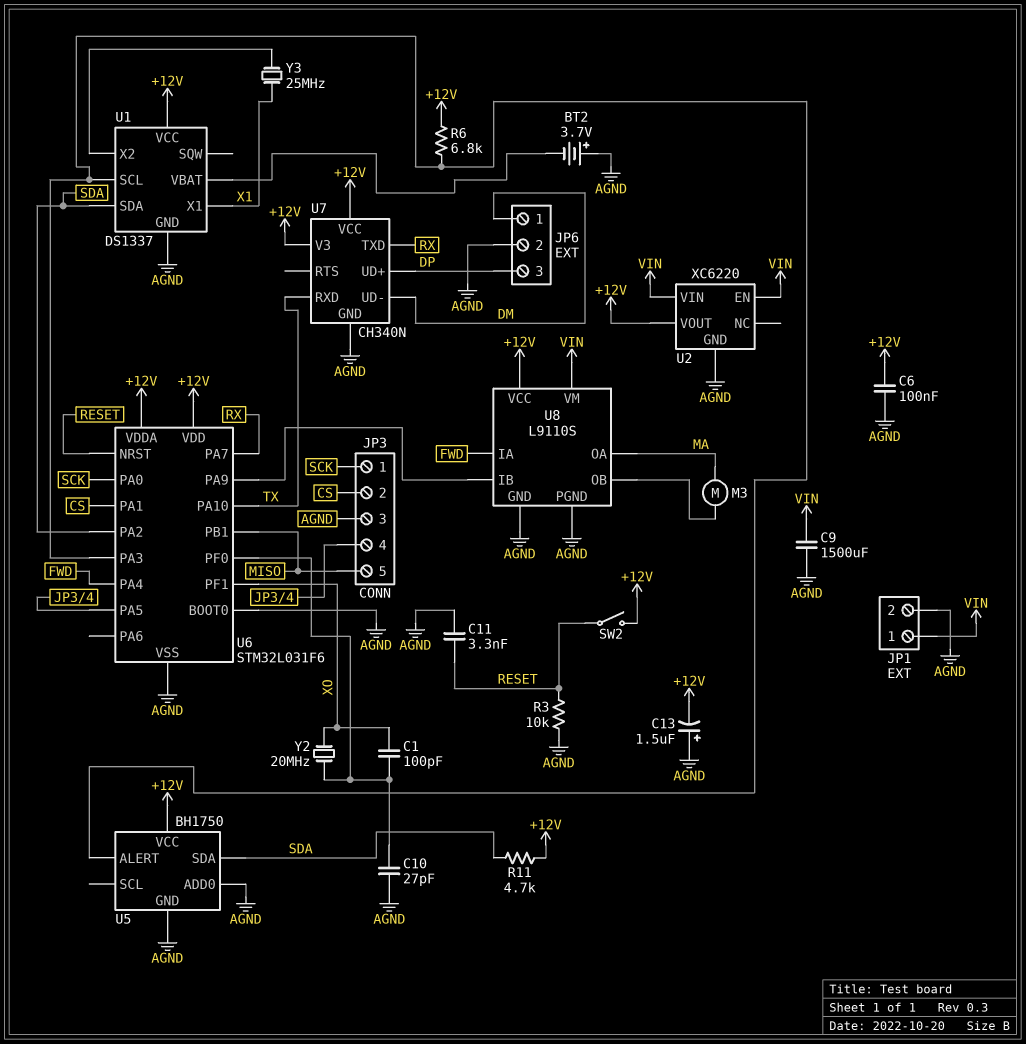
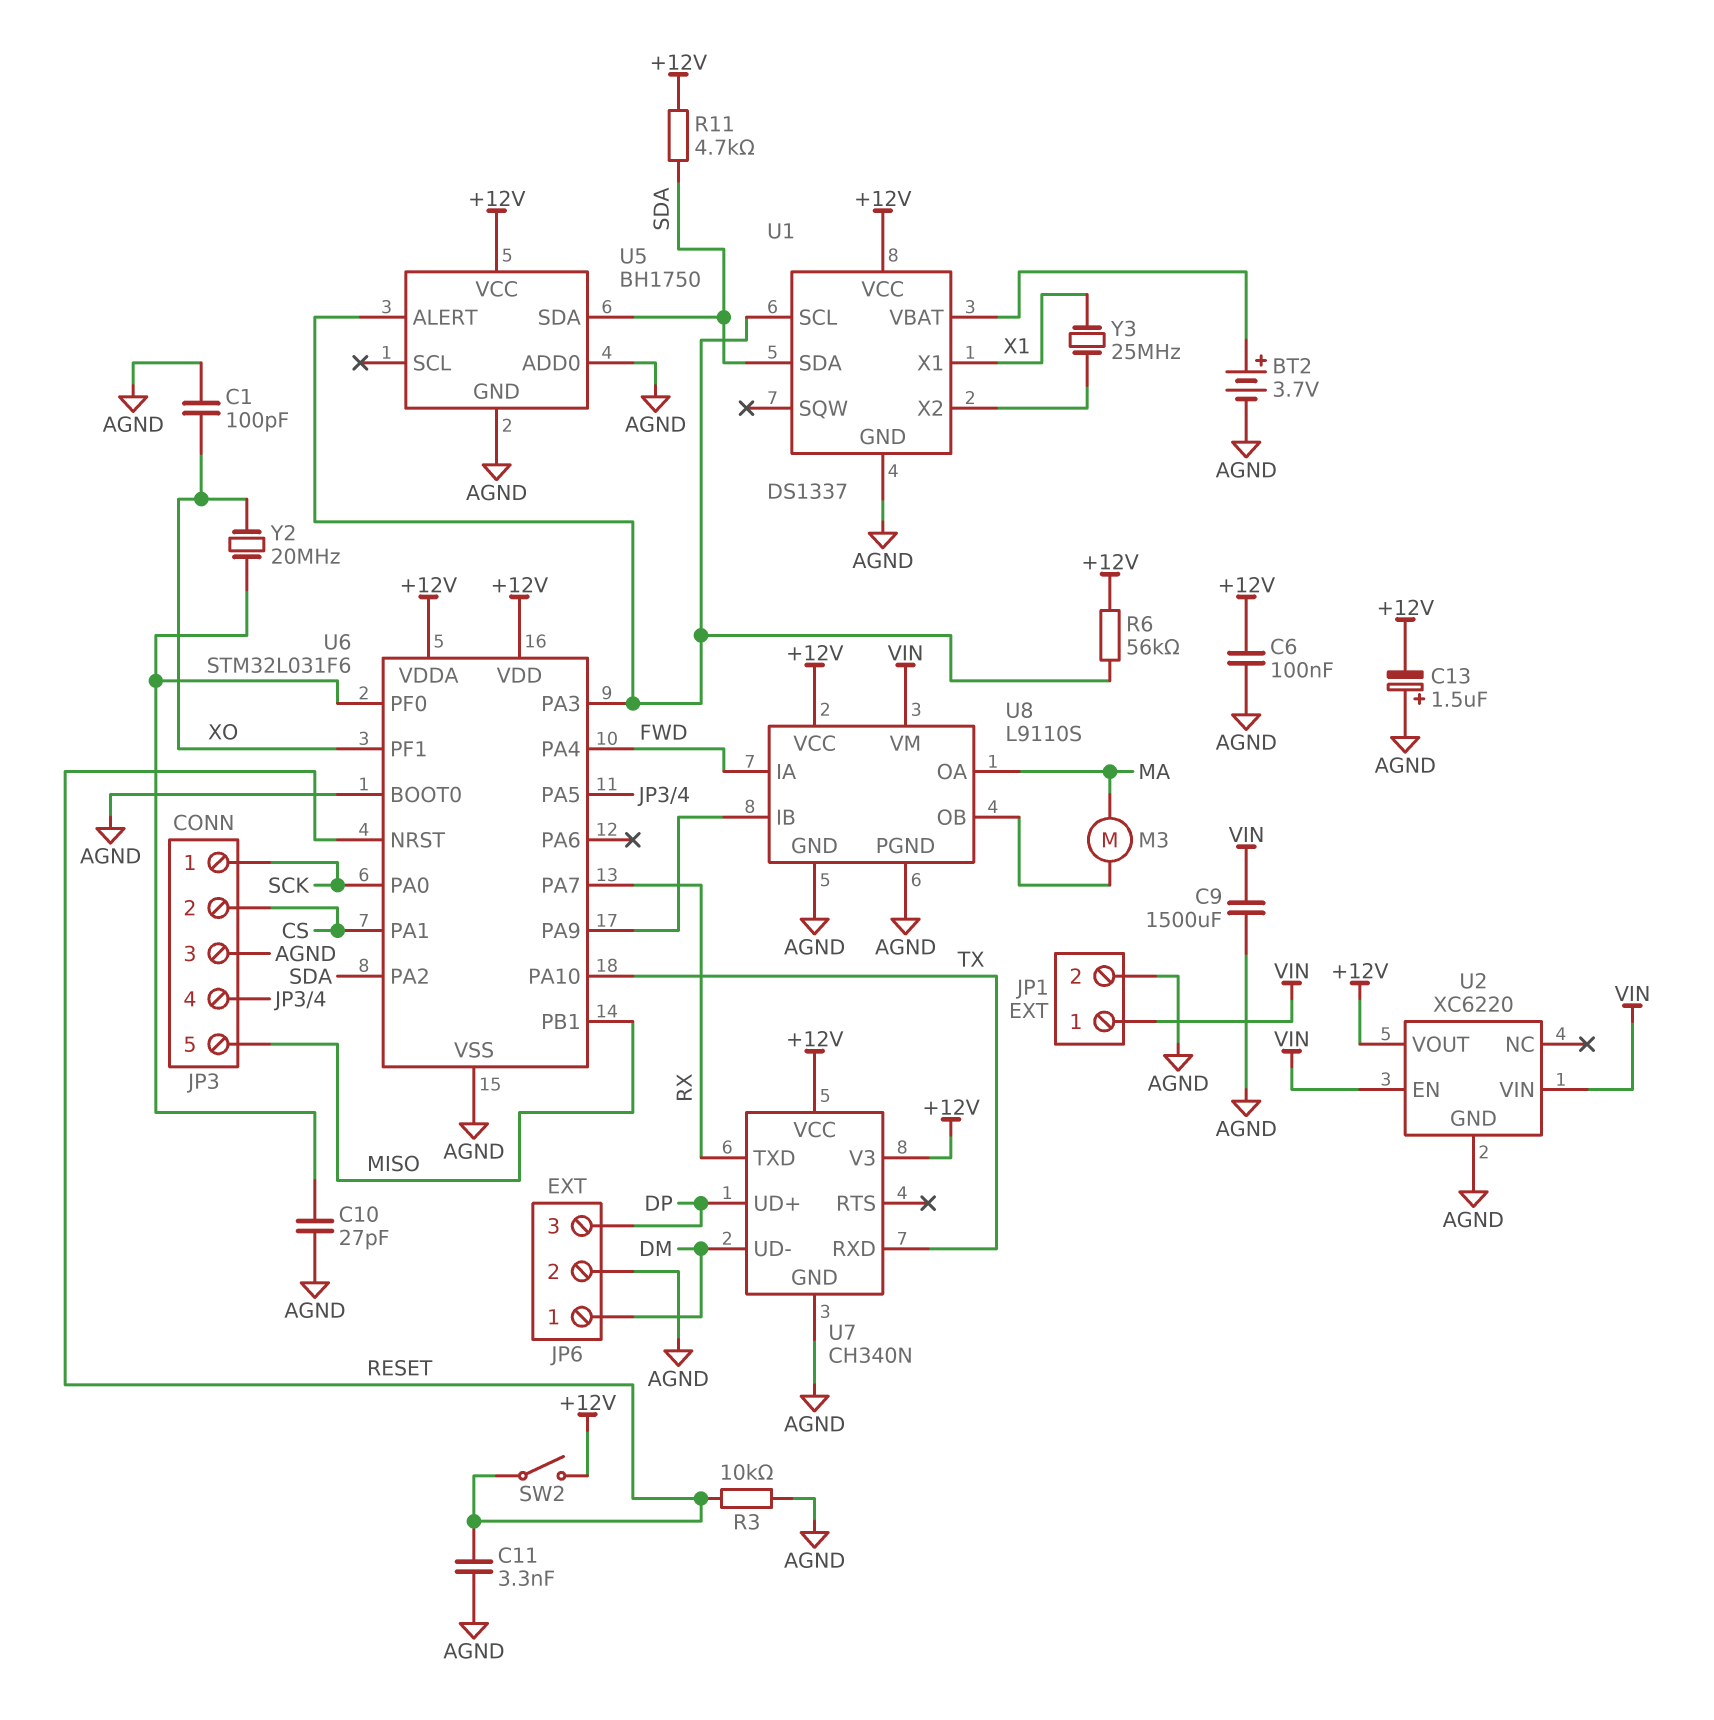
BT2: 3.7V (plus AGND, minus U1/VBAT) -> 3.7V (plus U1/VBAT, minus AGND)
C1: 100pF (U6/PF0, XO) -> 100pF (AGND, XO)
R6: 6.8k (+12V, U1/SCL) -> 56k (+12V, U1/SCL)

